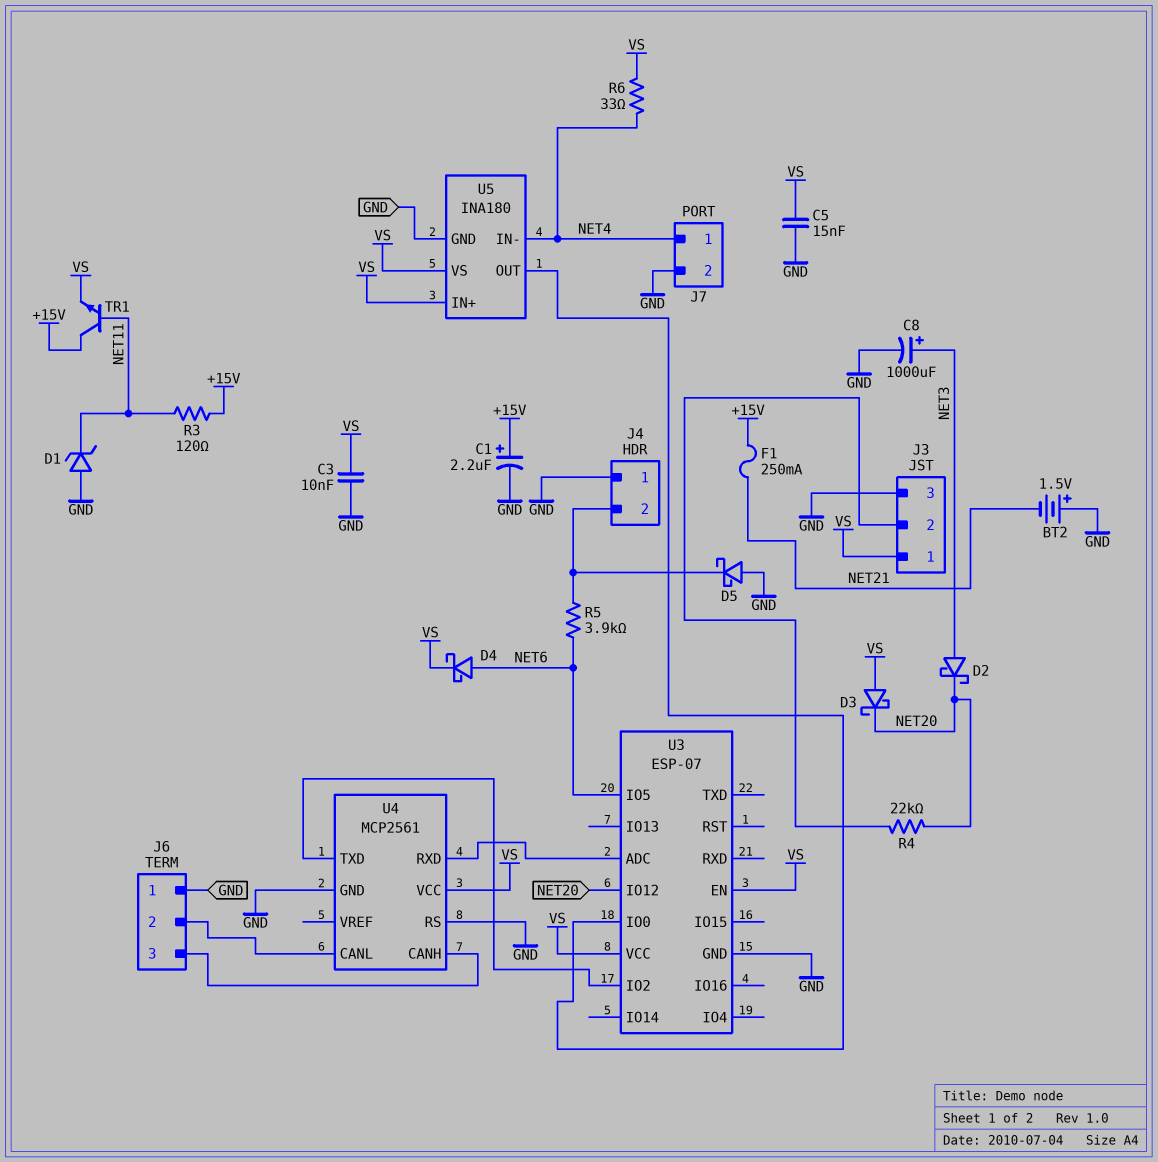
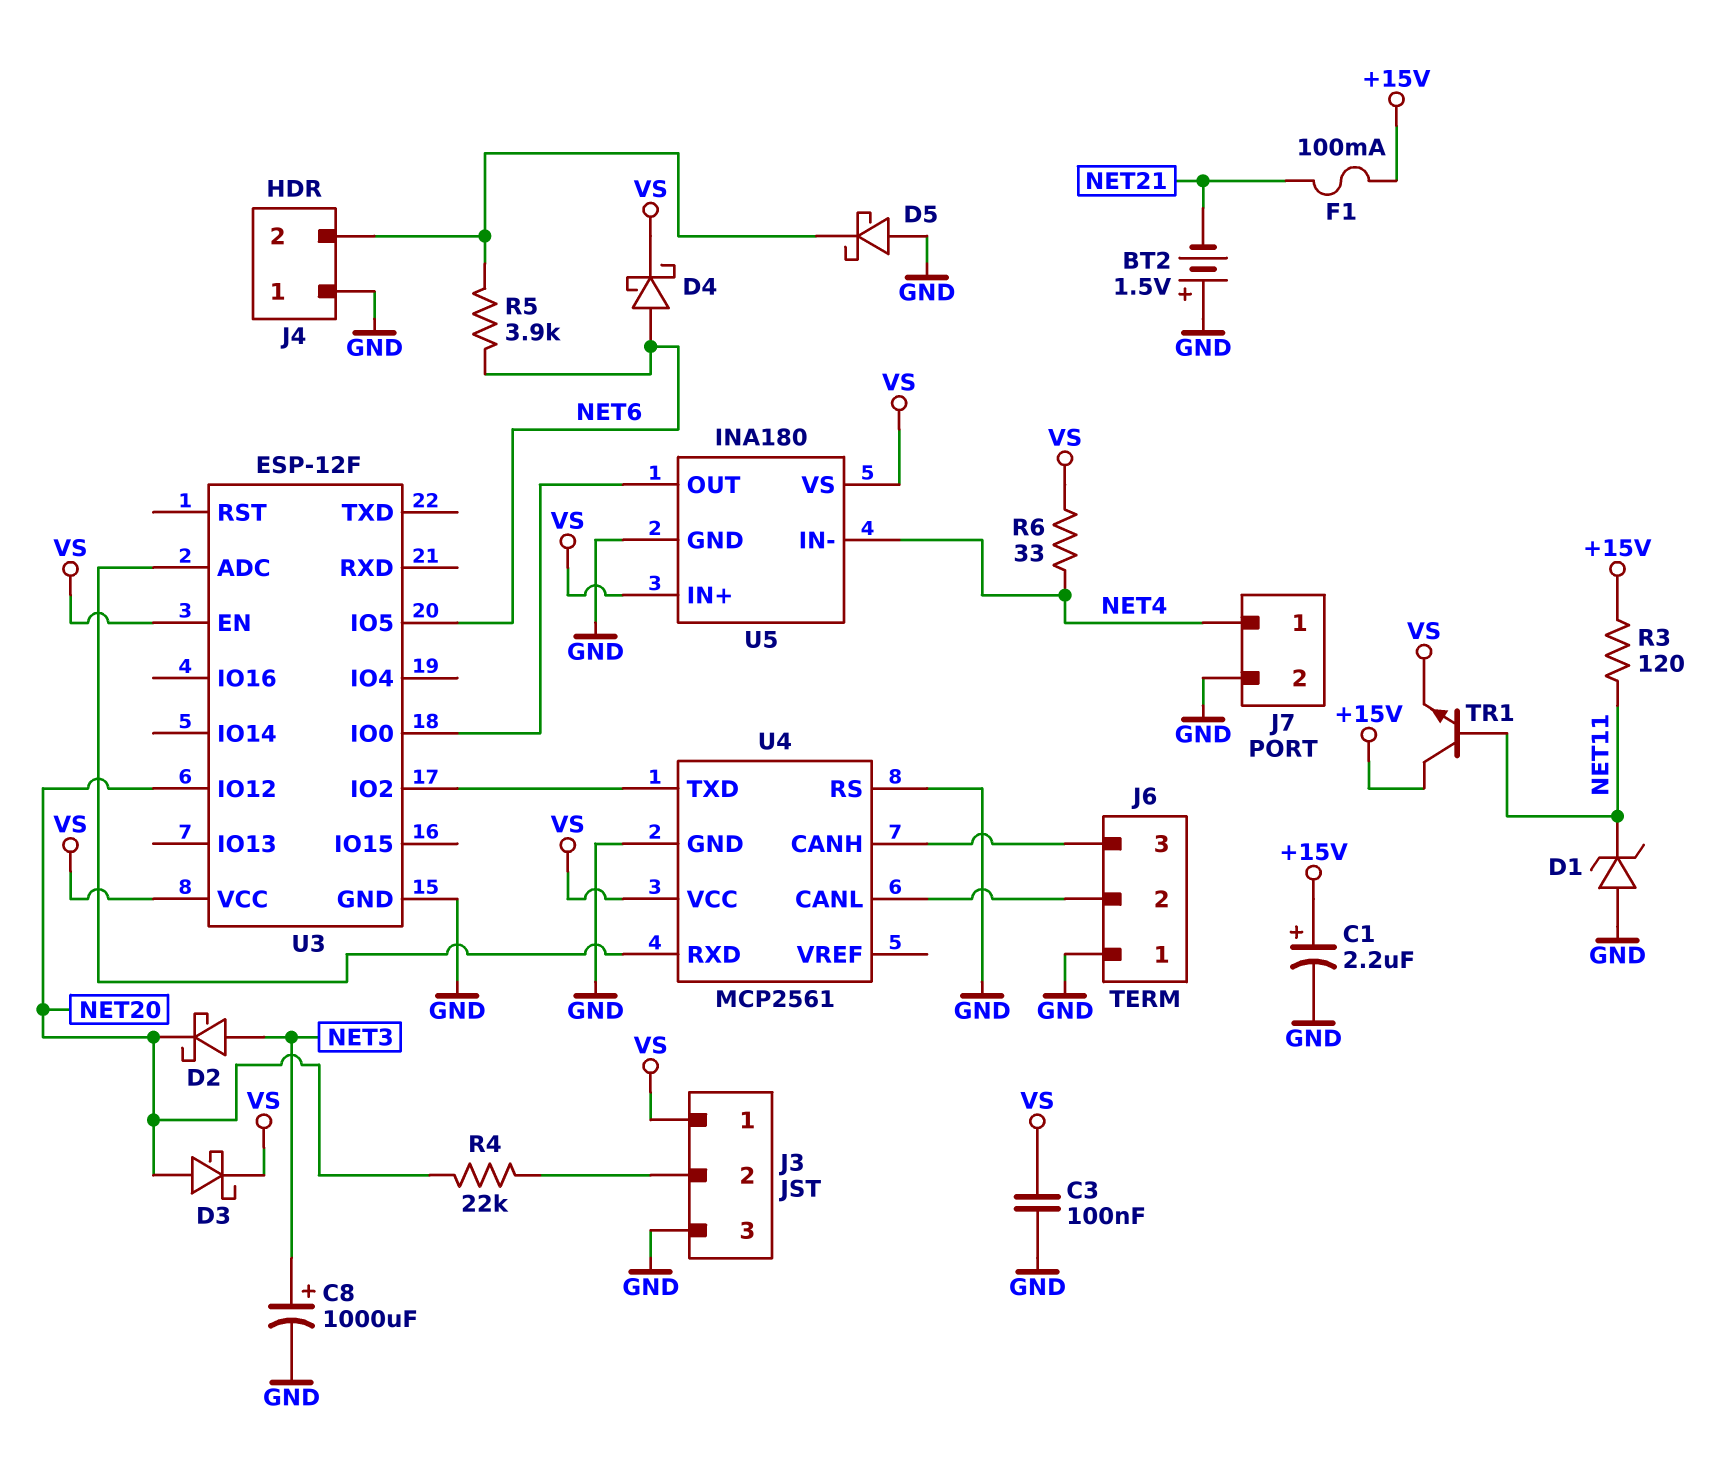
C3: 10nF (GND, VS) -> 100nF (GND, VS)
C5: 15nF (GND, VS) -> none
D3: schottky (A VS, K NET20) -> schottky (A NET20, K VS)
F1: 250mA (+15V, NET21) -> 100mA (+15V, NET21)
U3: ESP-07 -> ESP-12F

